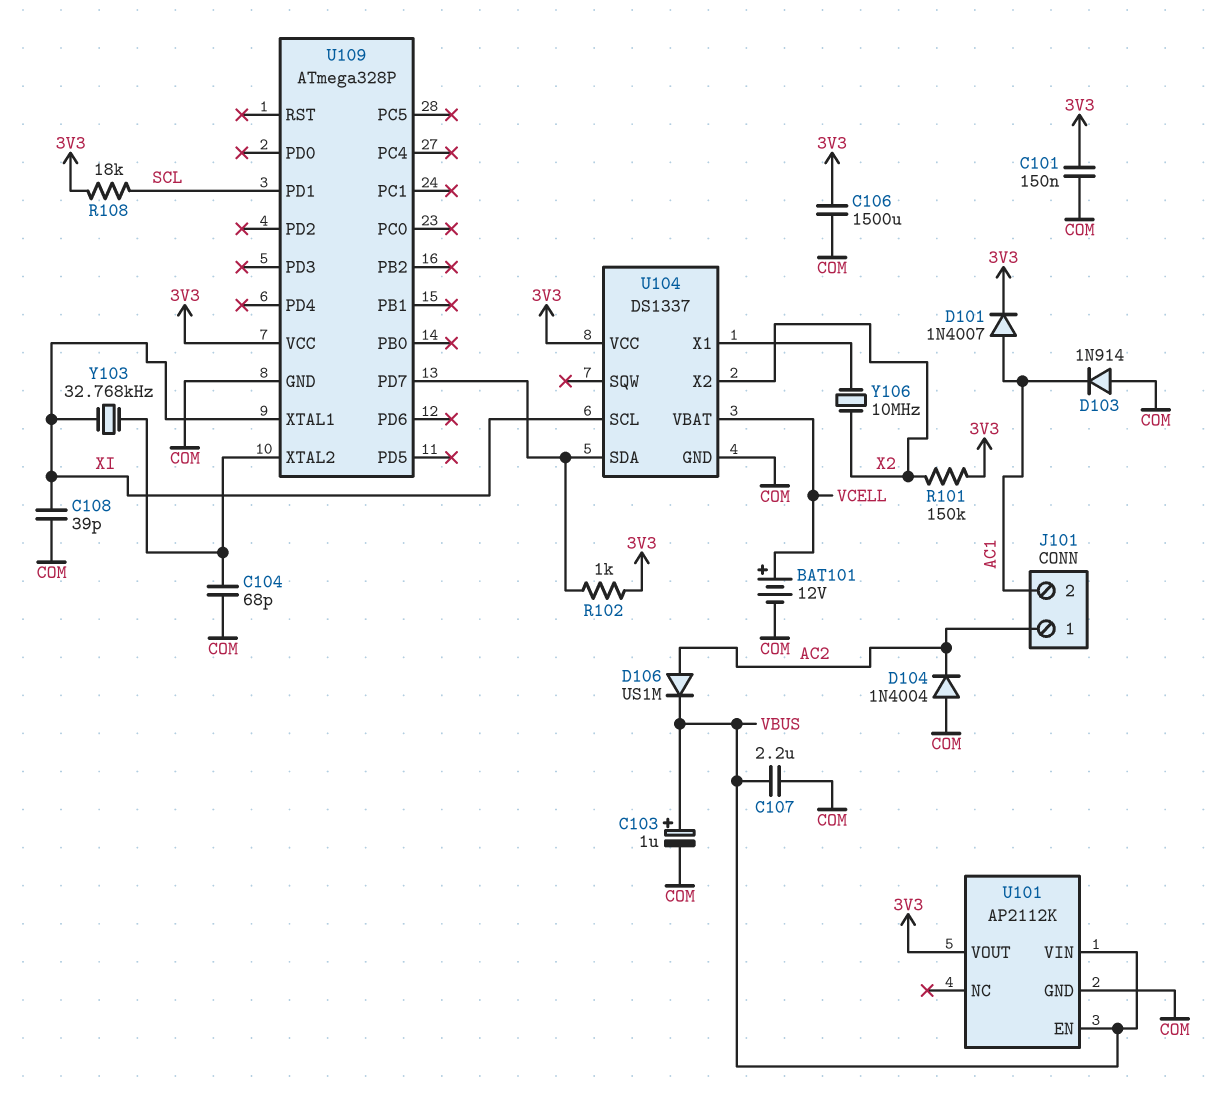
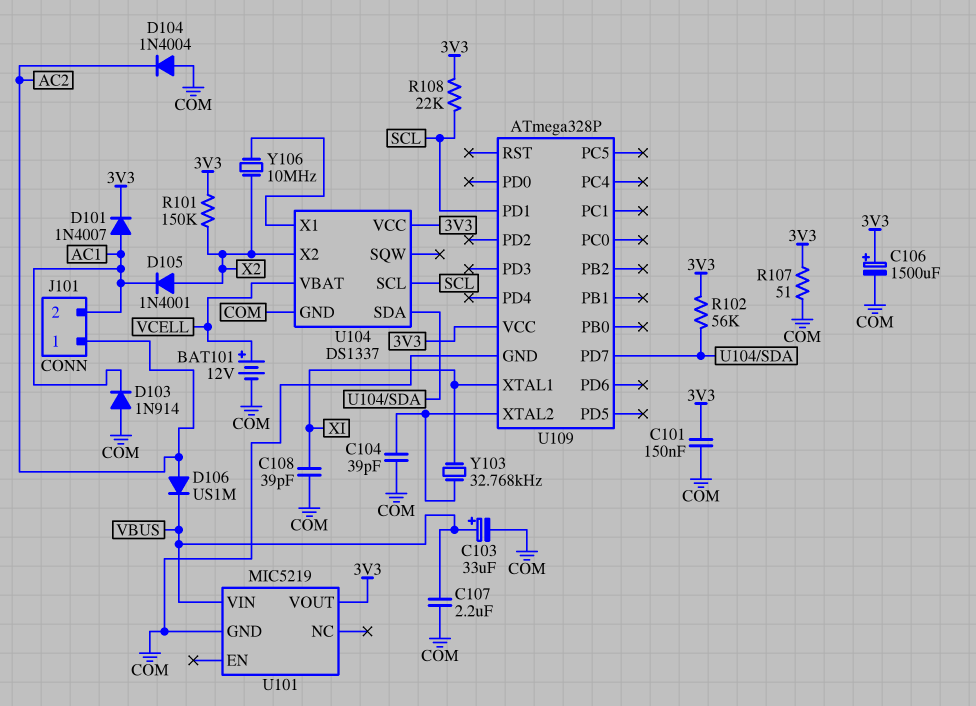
C103: 1uF (plus VBUS, minus COM) -> 33uF (plus VBUS, minus COM)
C104: 68pF (COM, U109/XTAL2) -> 39pF (COM, U109/XTAL2)
C106: 1500uF (3V3, COM) -> 1500uF (plus 3V3, minus COM)
D105: none -> diode 1N4001 (A X2, K AC1)
R102: 1k (3V3, U104/SDA) -> 56k (3V3, U104/SDA)
R107: none -> 51 (3V3, COM)
R108: 18k (3V3, SCL) -> 22k (3V3, SCL)
U101: AP2112K -> MIC5219
U101 pin EN: VBUS -> none
U104 pin SCL: XI -> SCL

